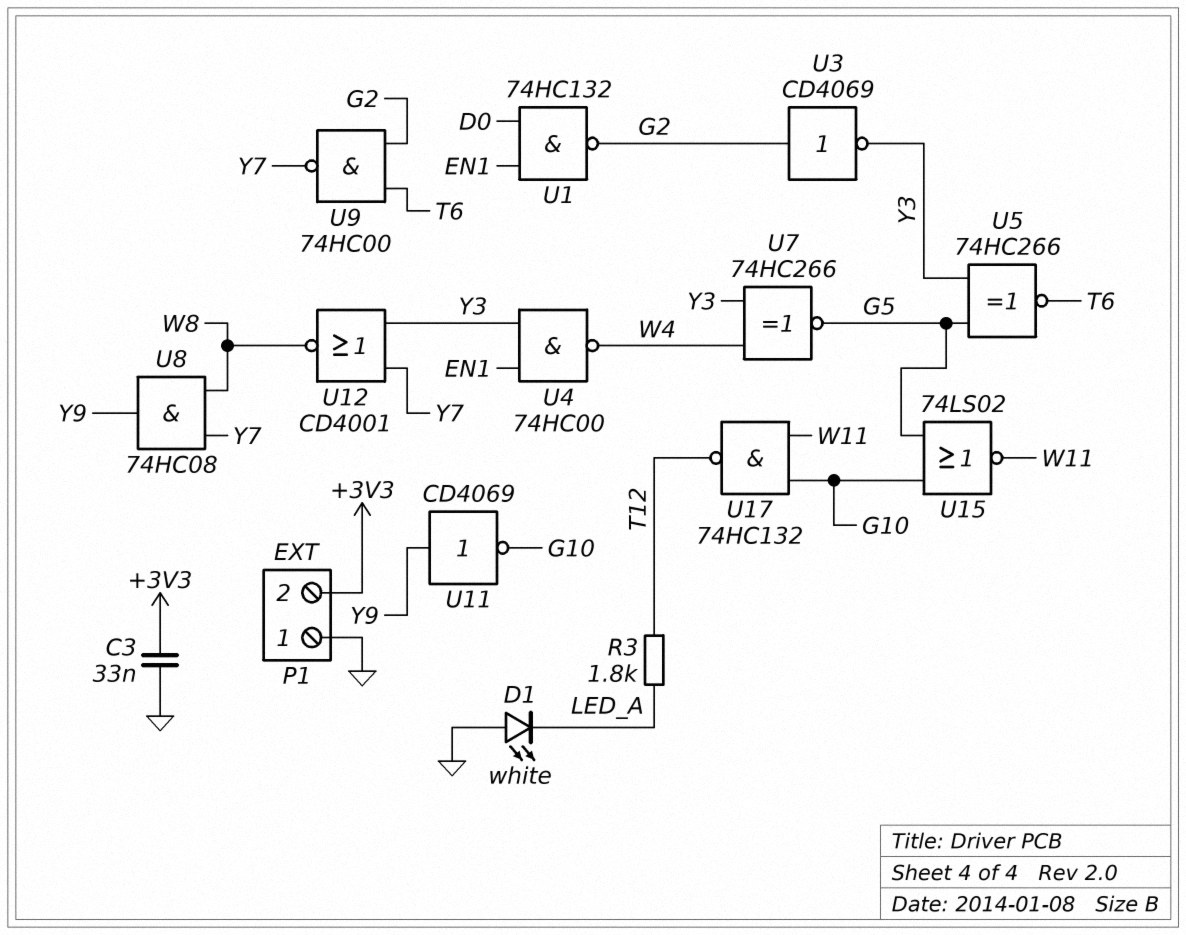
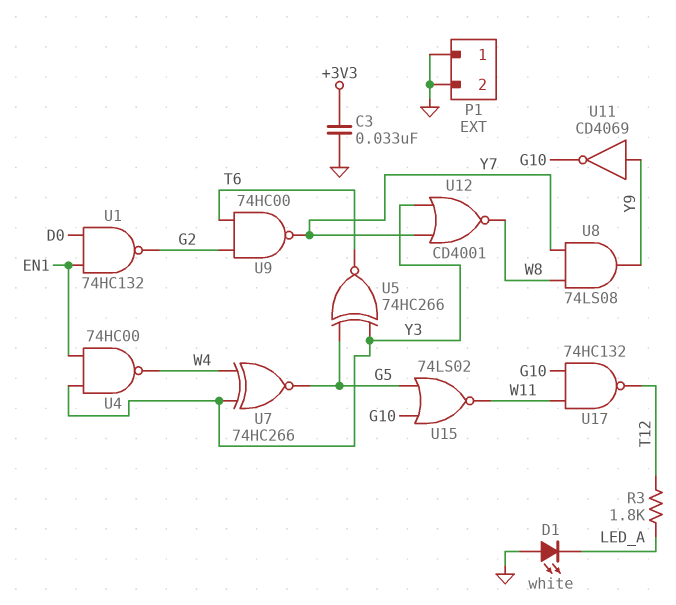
P1 pin 2: +3V3 -> GND
U3: NOT CD4069 (in G2, out Y3) -> none
U8: AND 74HC08 (in W8, in Y7, out Y9) -> AND 74LS08 (in W8, in Y7, out Y9)

